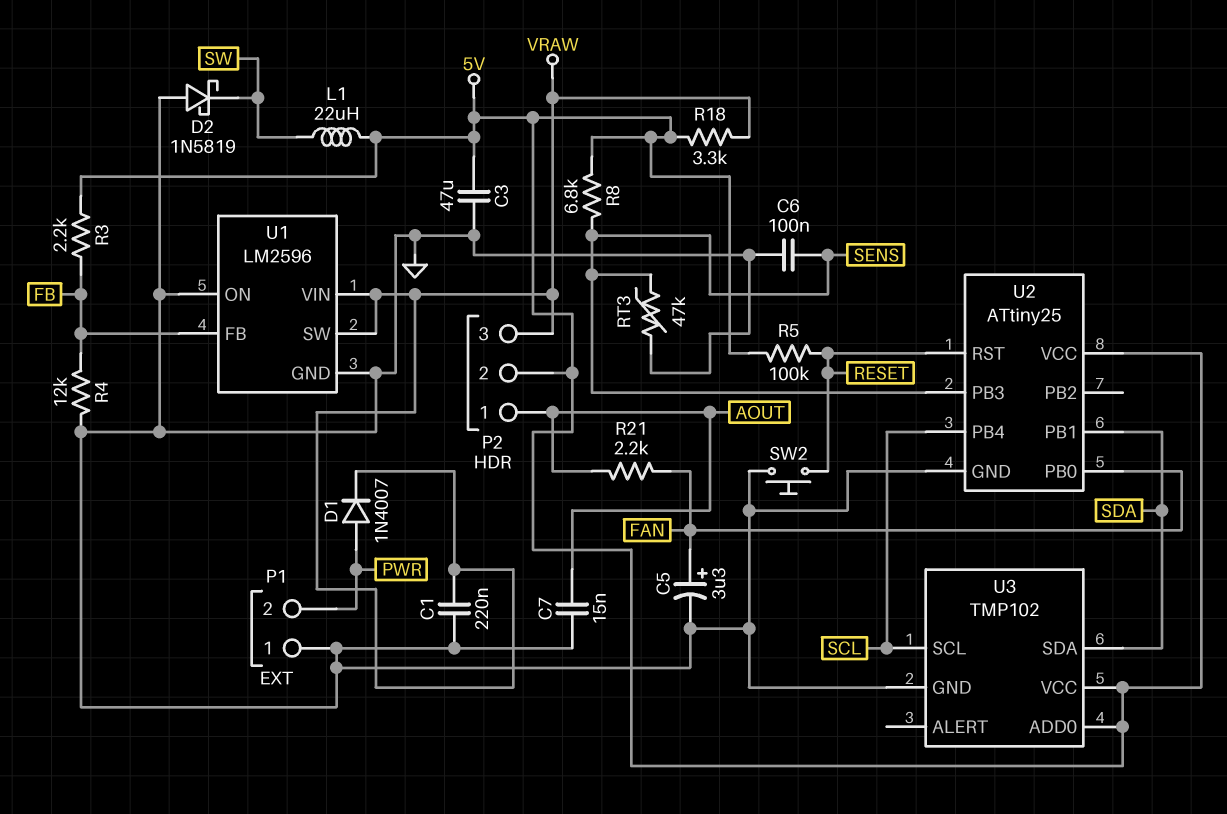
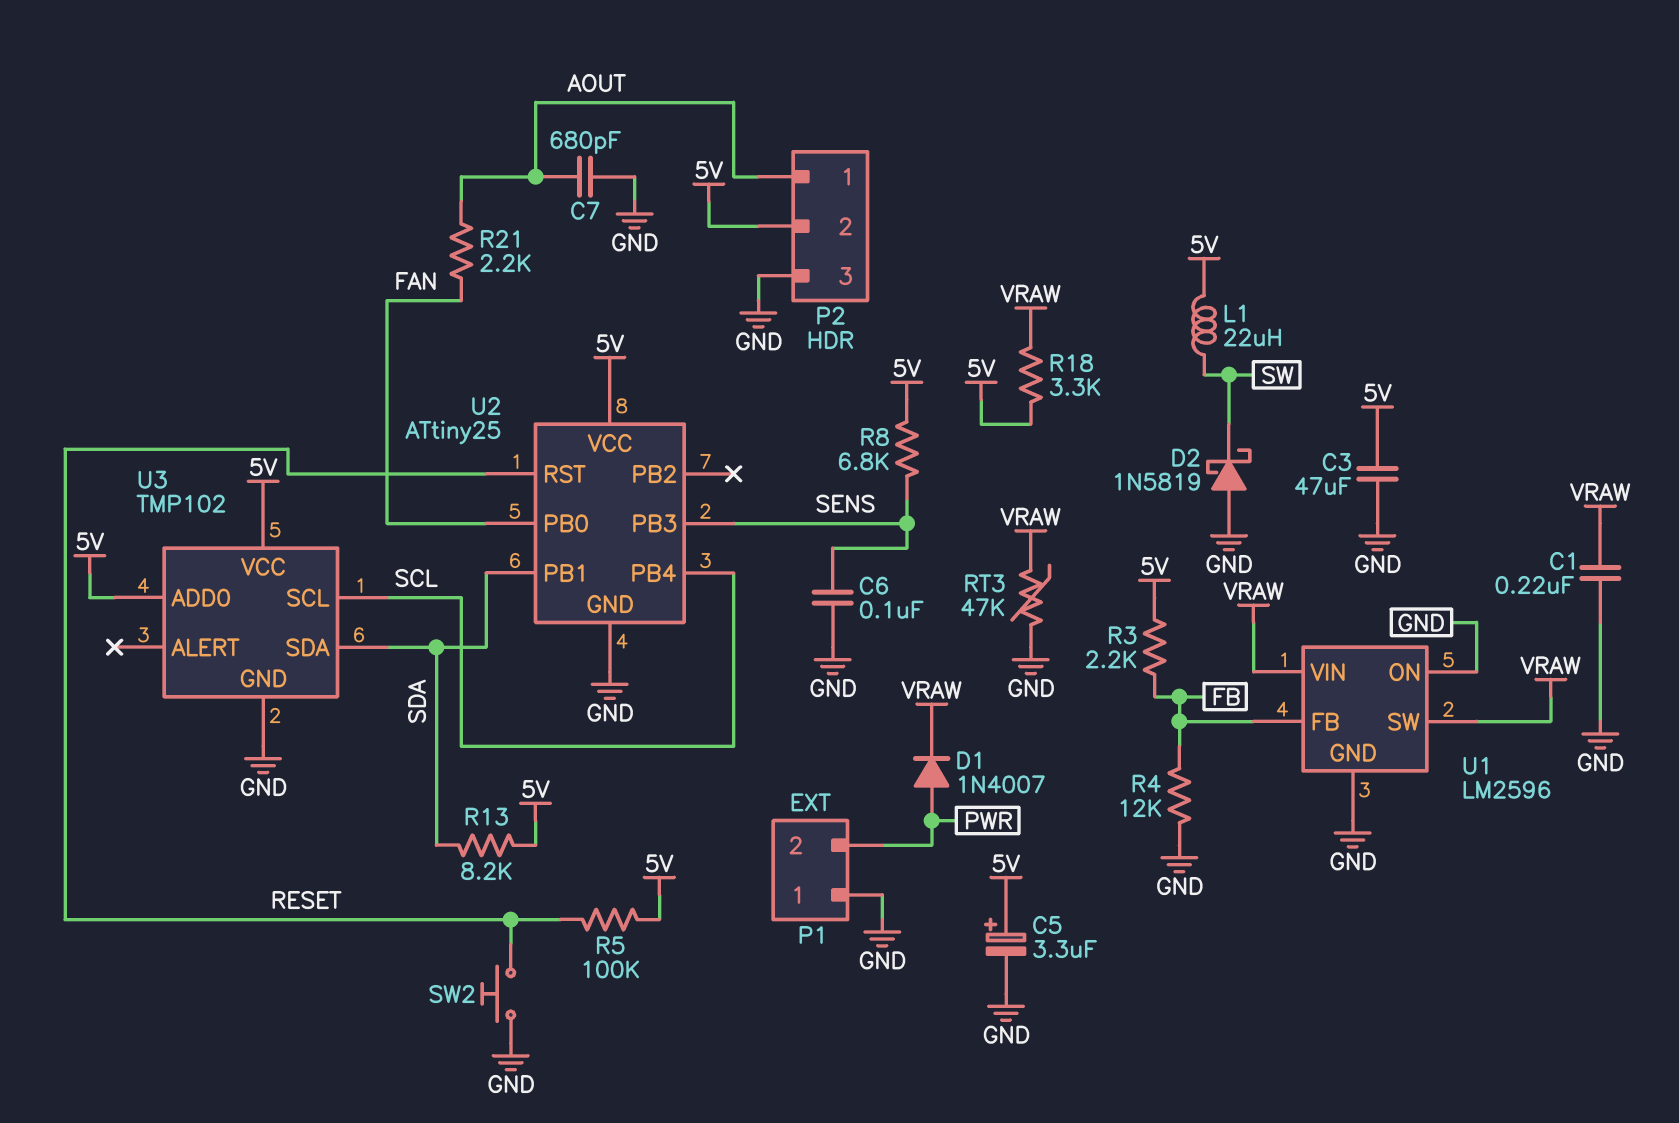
C5: 3.3uF (plus FAN, minus GND) -> 3.3uF (plus 5V, minus GND)
C7: 15nF (AOUT, GND) -> 680pF (AOUT, GND)
P2 pin 3: VRAW -> GND
R13: none -> 8.2k (5V, SDA)
RT3: 47k (GND, SENS) -> 47k (GND, VRAW)

